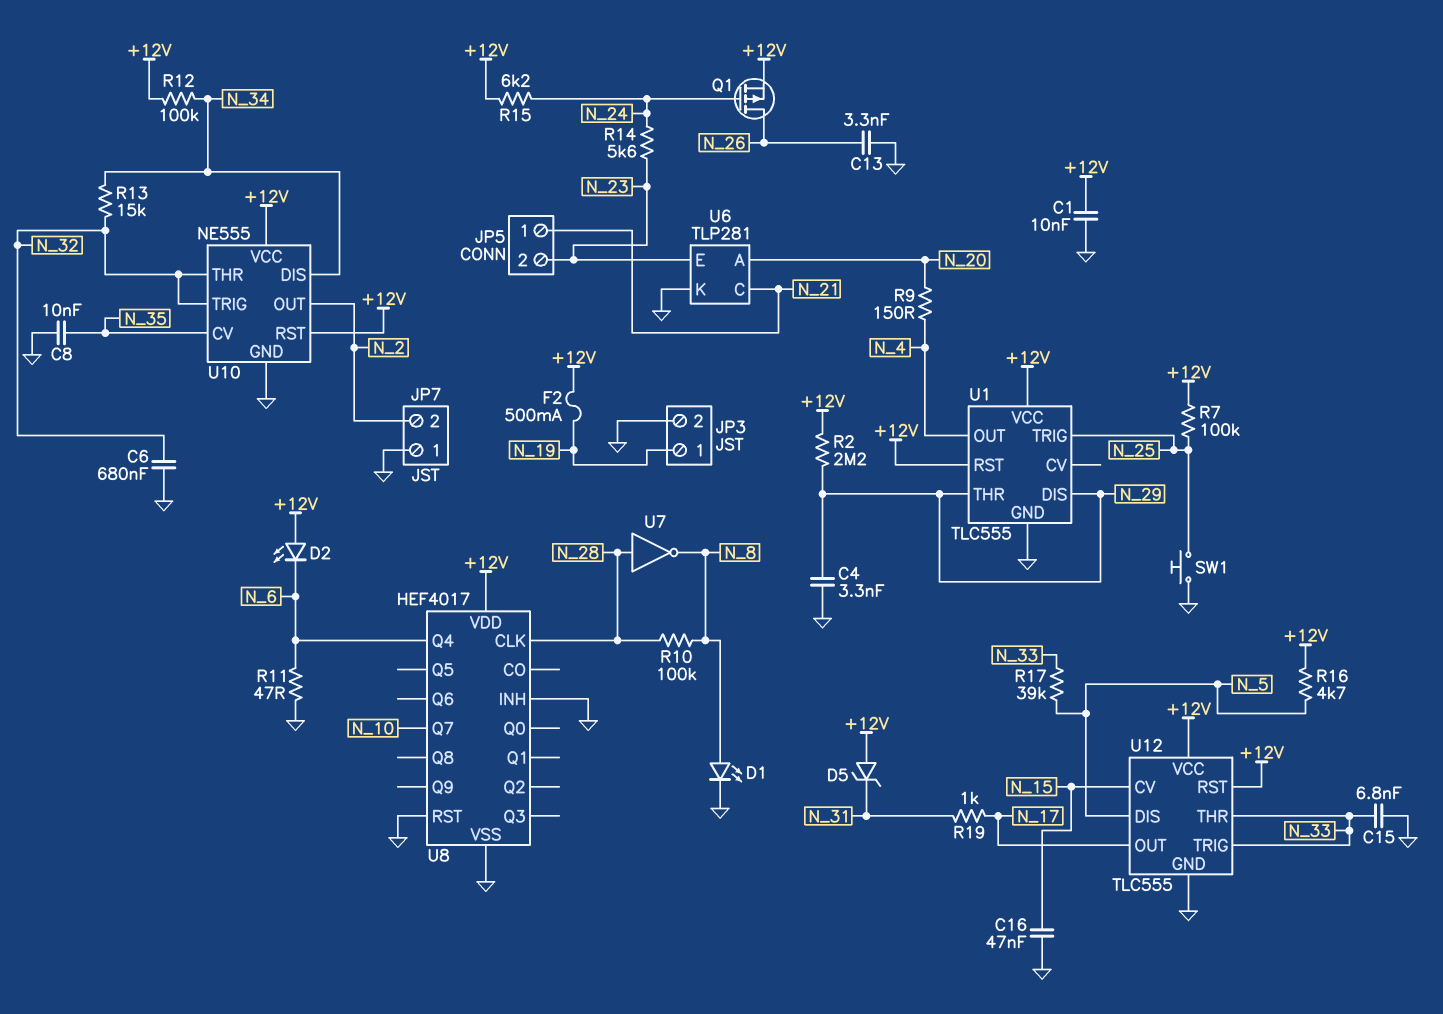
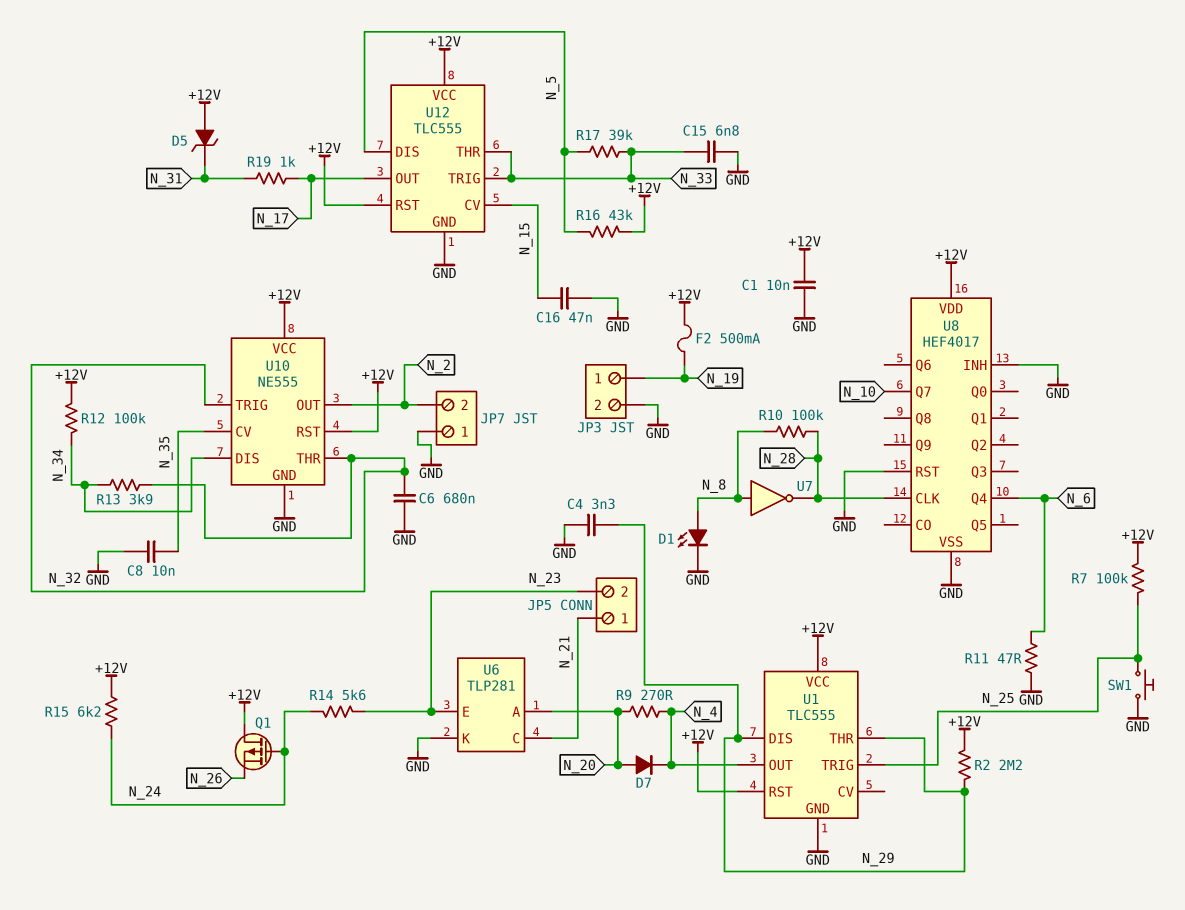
C13: 3.3nF (GND, N_26) -> none
D2: LED (A +12V, K N_6) -> none
D7: none -> diode (A N_20, K N_4)
Q1: PMOS (G N_24, D N_26, S +12V) -> PMOS (G N_24, D +12V, S N_26)
R9: 150 (N_4, N_20) -> 270 (N_4, N_20)
R13: 15k (N_32, N_34) -> 3.9k (N_32, N_34)
R16: 4.7k (+12V, N_5) -> 43k (+12V, N_5)
U7: NOT (in N_28, out N_8) -> NOT (in N_8, out N_28)

